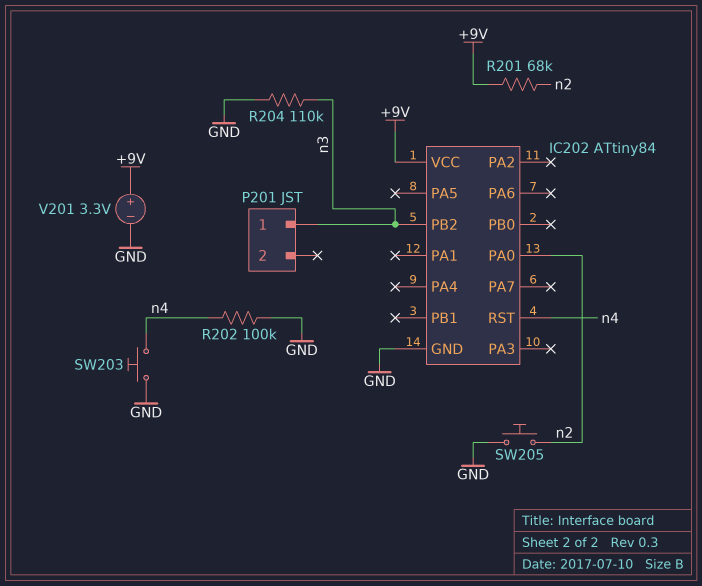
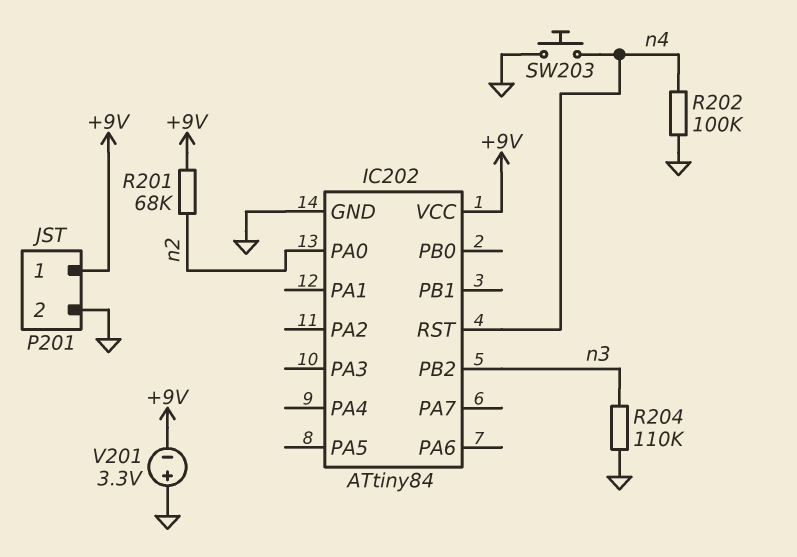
P201 pin 1: n3 -> +9V
P201 pin 2: none -> GND
SW205: button (GND, n2) -> none
V201: 3.3V (plus +9V, minus GND) -> 3.3V (plus GND, minus +9V)

